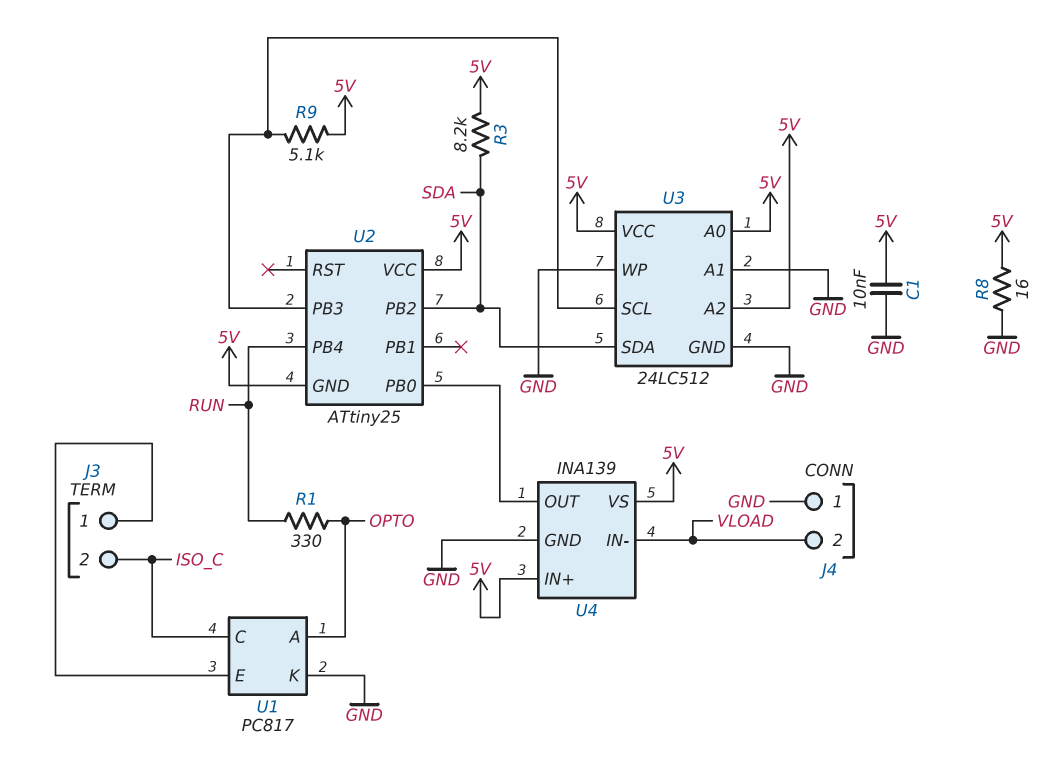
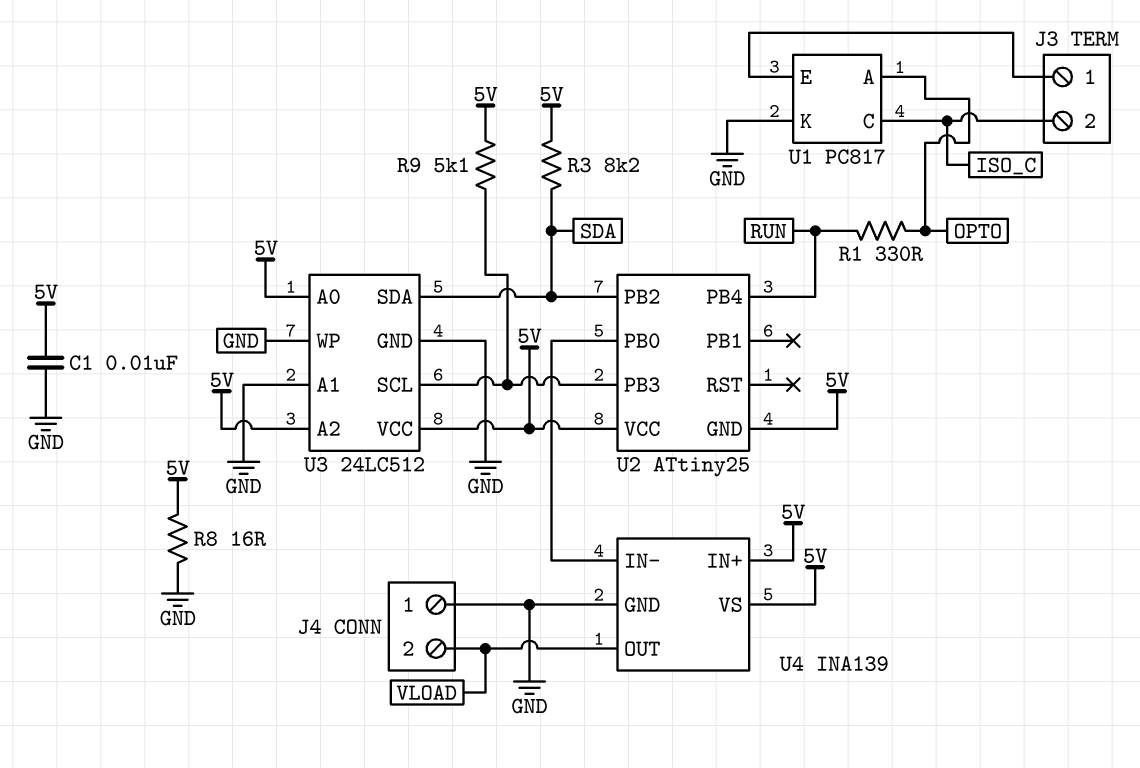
U4 pin IN-: VLOAD -> U2/PB0
U4 pin OUT: U2/PB0 -> VLOAD

